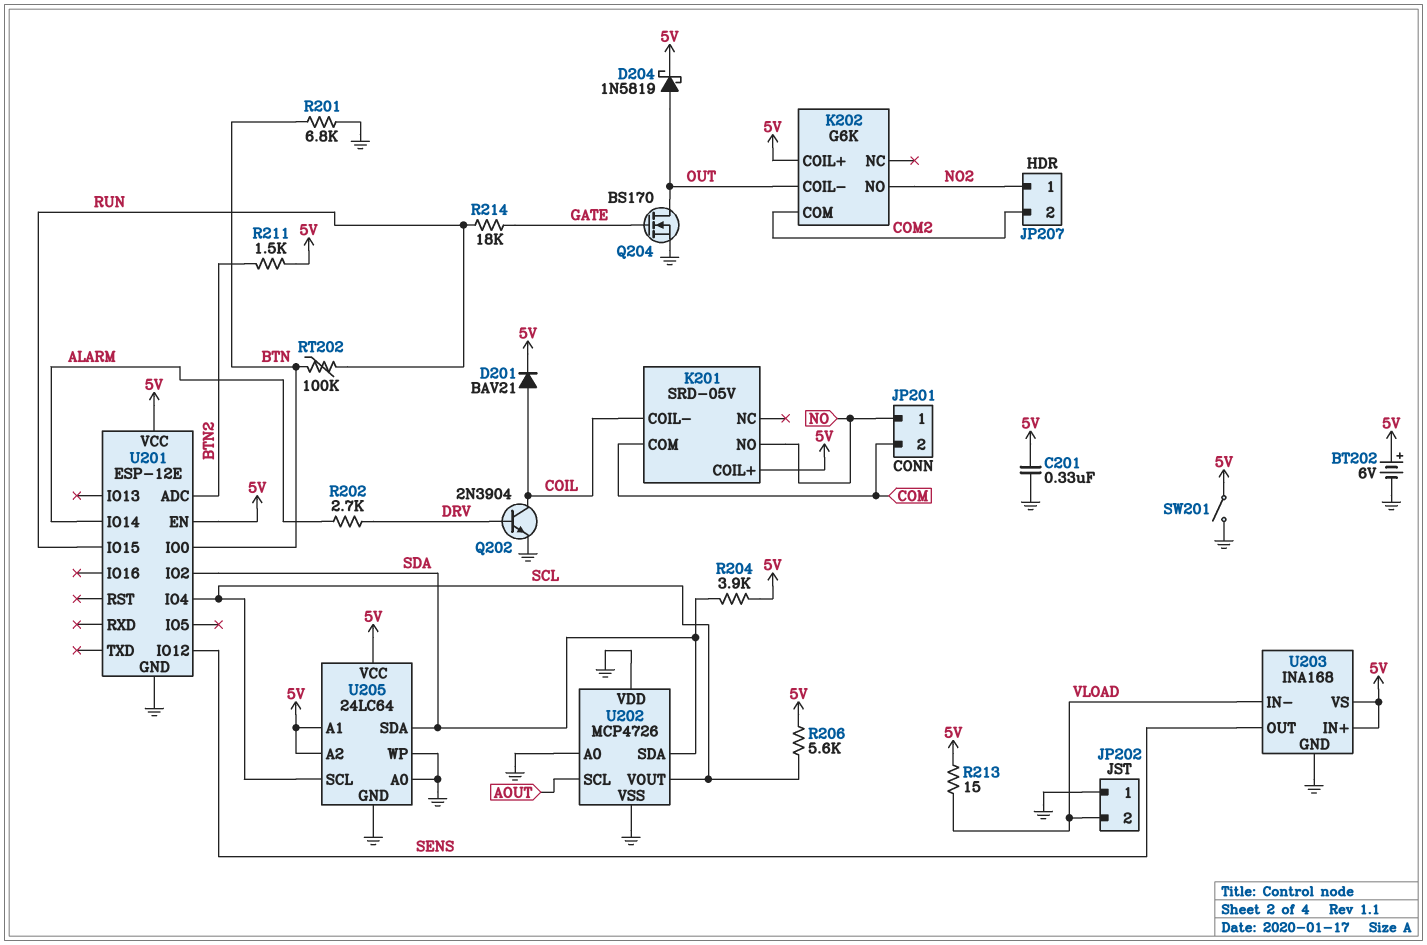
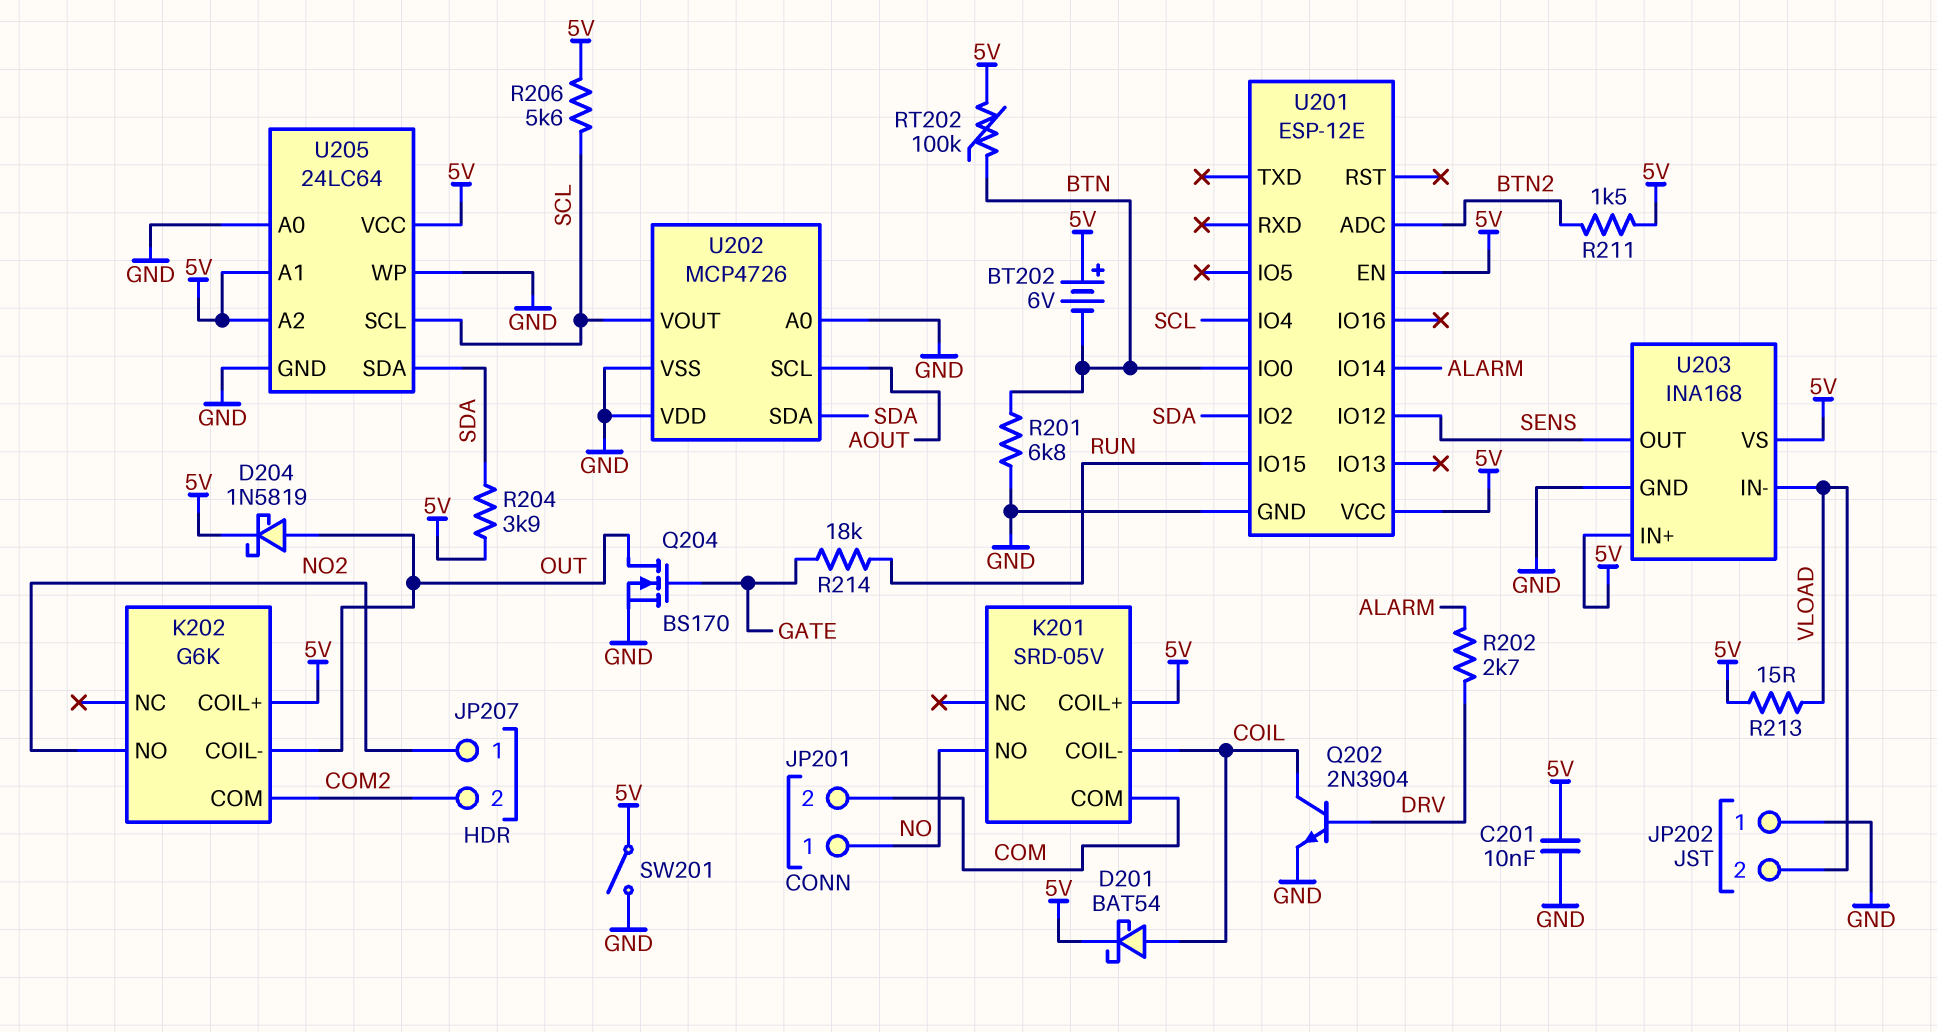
BT202: 6V (plus 5V, minus GND) -> 6V (plus 5V, minus BTN)
C201: 330nF (5V, GND) -> 10nF (5V, GND)
D201: diode BAV21 (A COIL, K 5V) -> schottky BAT54 (A COIL, K 5V)
RT202: 100k (BTN, RUN) -> 100k (5V, BTN)

